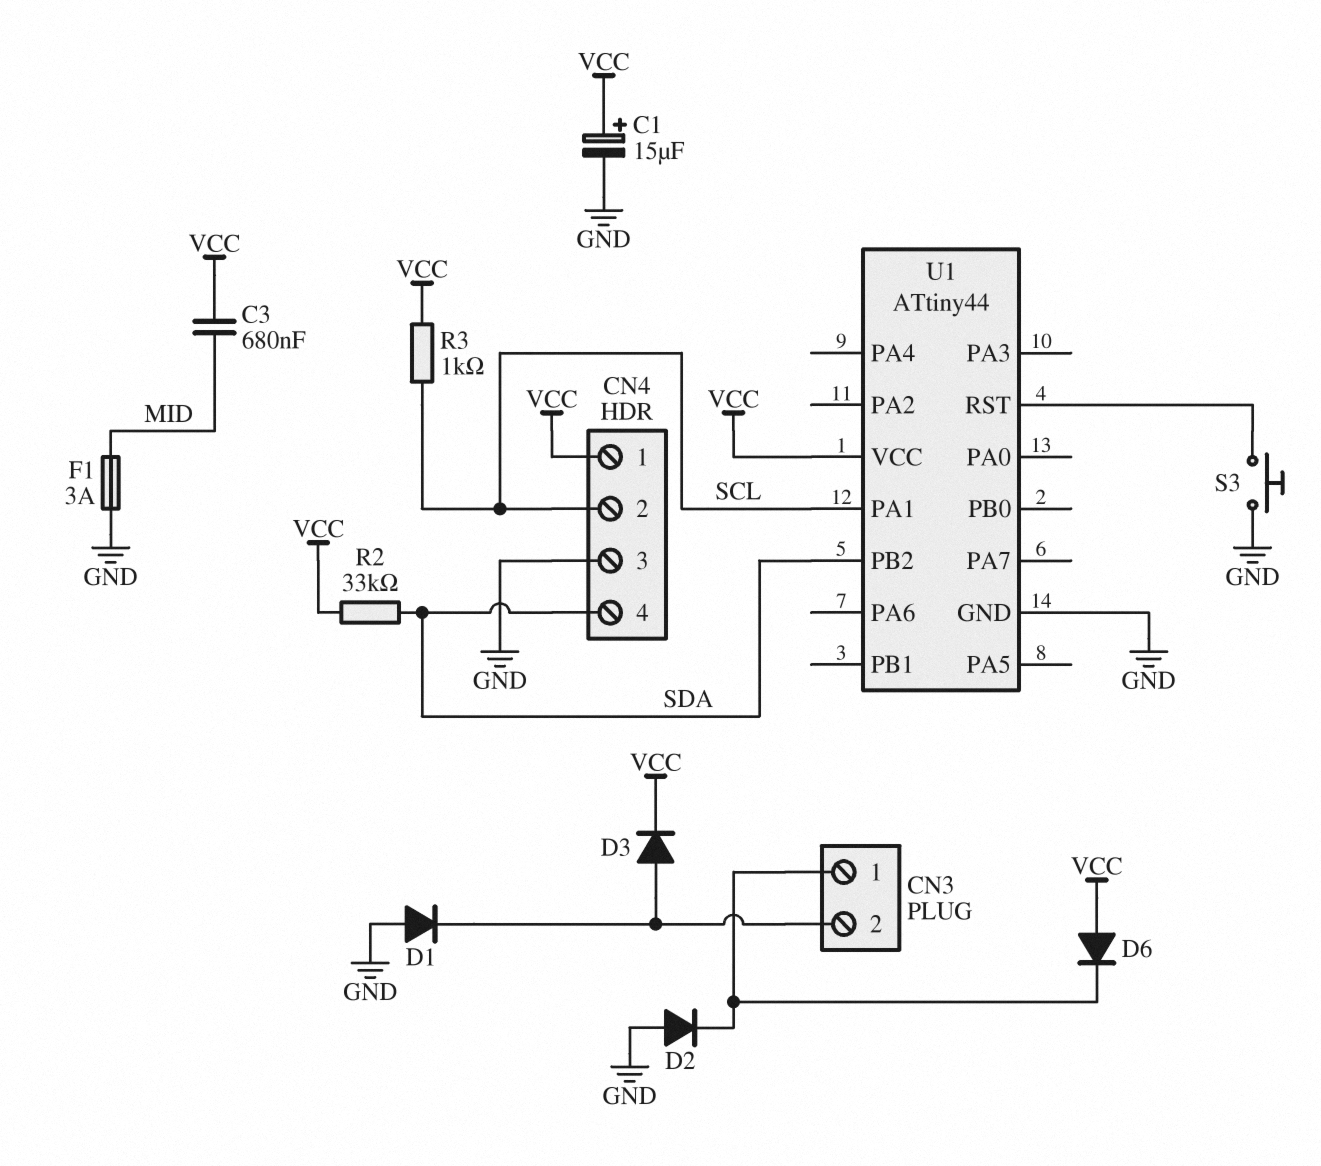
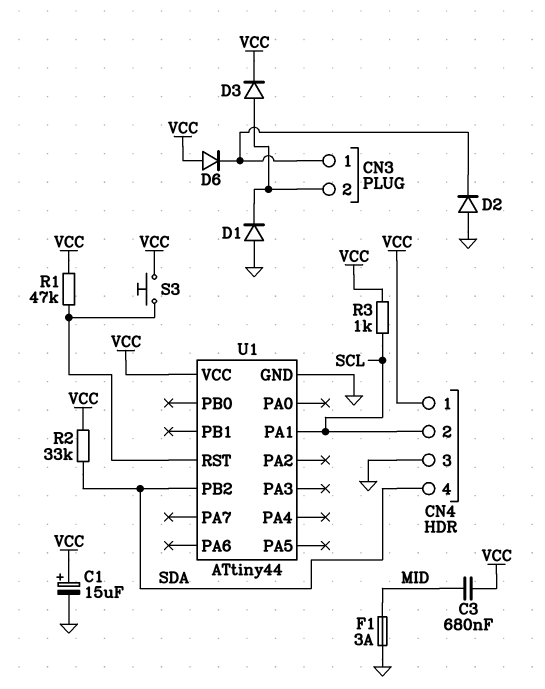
R1: none -> 47k (U1/RST, VCC)
S3: button (GND, U1/RST) -> button (U1/RST, VCC)

